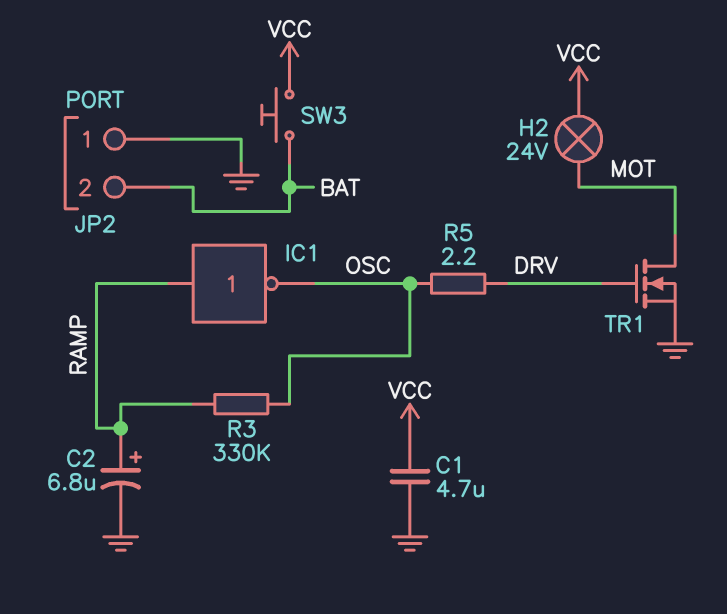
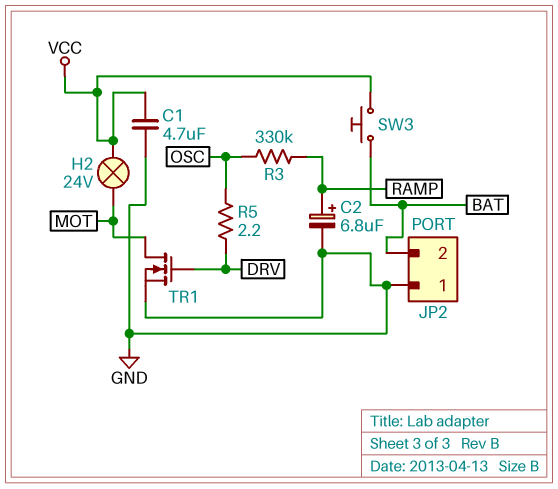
IC1: NOT (in RAMP, out OSC) -> none

